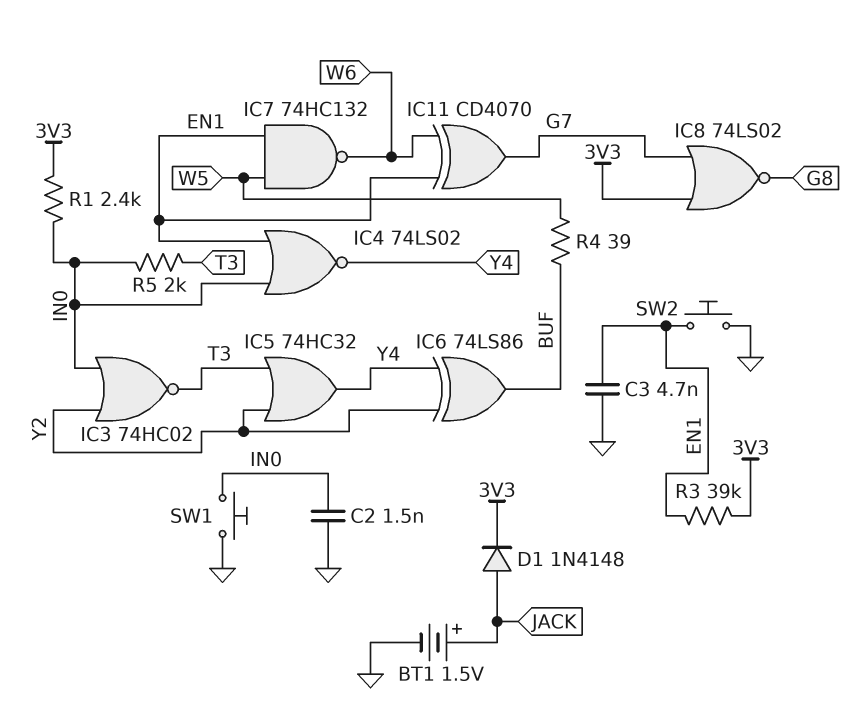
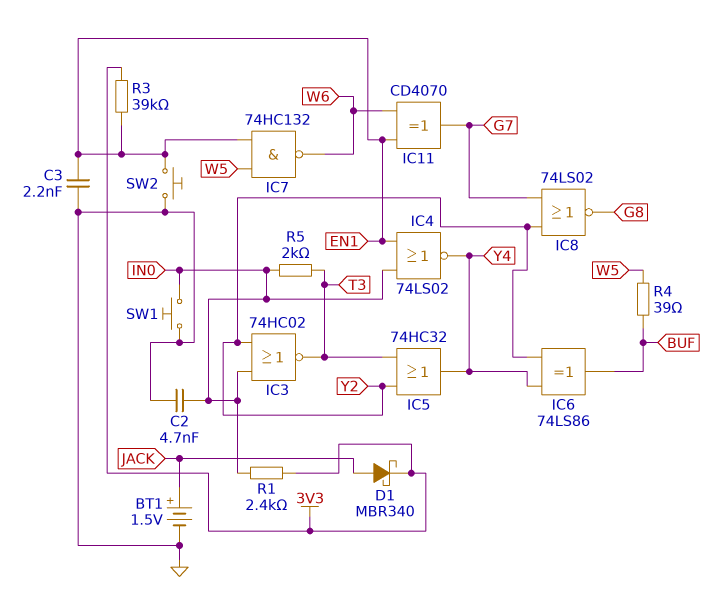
C2: 1.5nF (GND, IN0) -> 4.7nF (GND, IN0)
C3: 4.7nF (EN1, GND) -> 2.2nF (EN1, GND)
D1: diode 1N4148 (A JACK, K 3V3) -> schottky MBR340 (A JACK, K 3V3)
IC8: NOR 74LS02 (in 3V3, in G7, out G8) -> NOR 74LS02 (in G7, in Y2, out G8)

